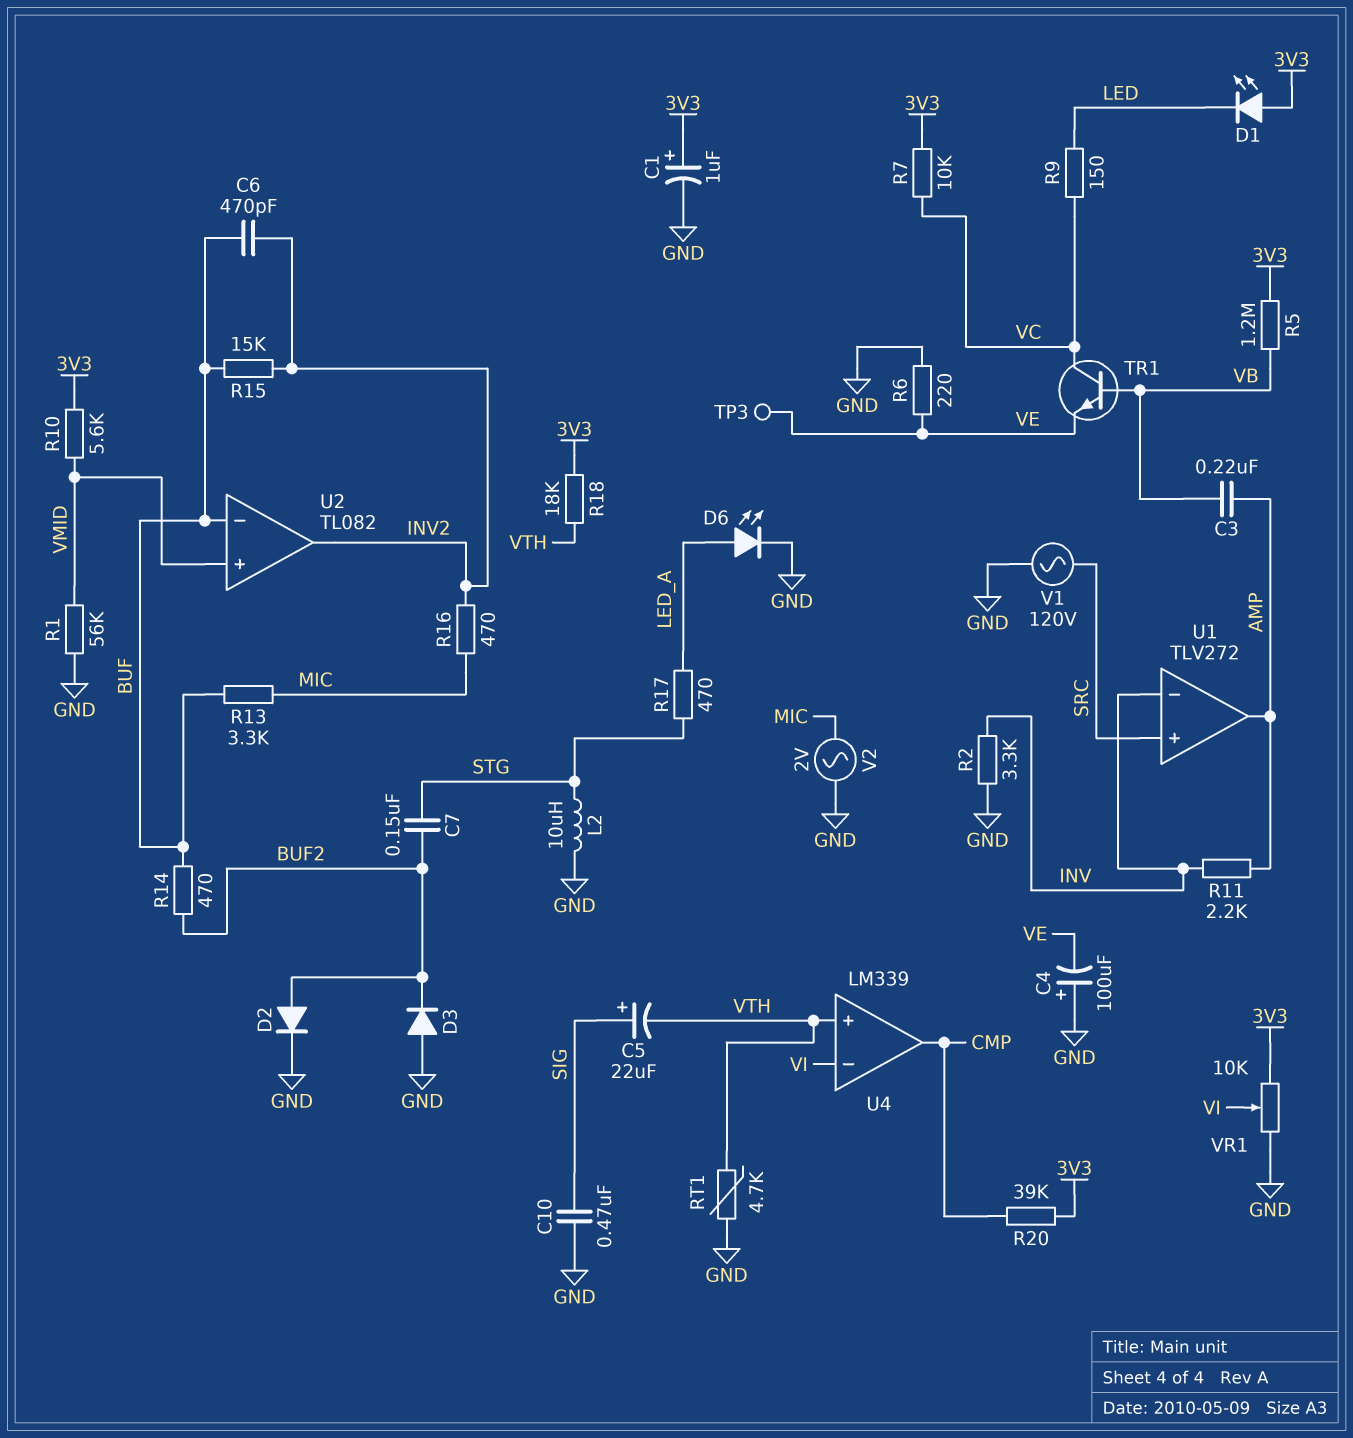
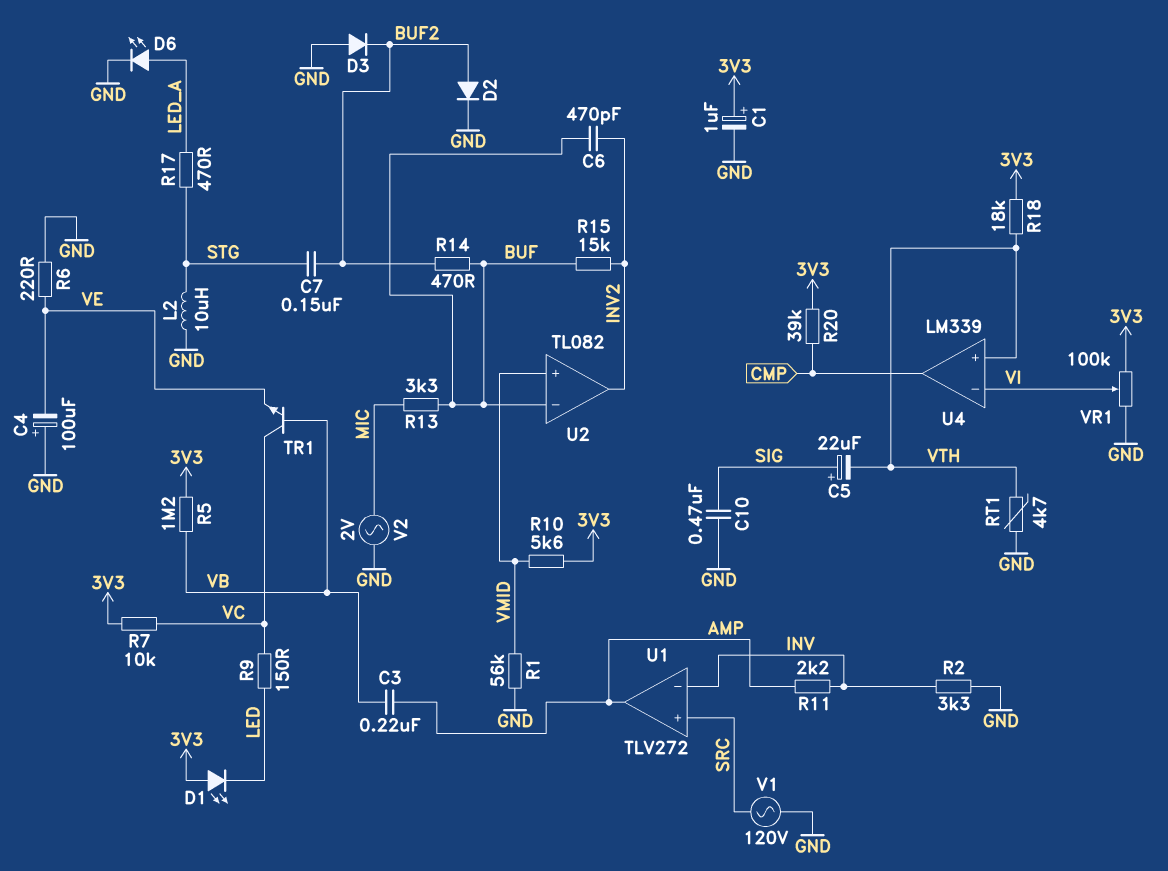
R16: 470 (INV2, MIC) -> none
TP3: test point (VE) -> none
VR1: 10k (3V3, GND, wiper VI) -> 100k (3V3, GND, wiper VI)

